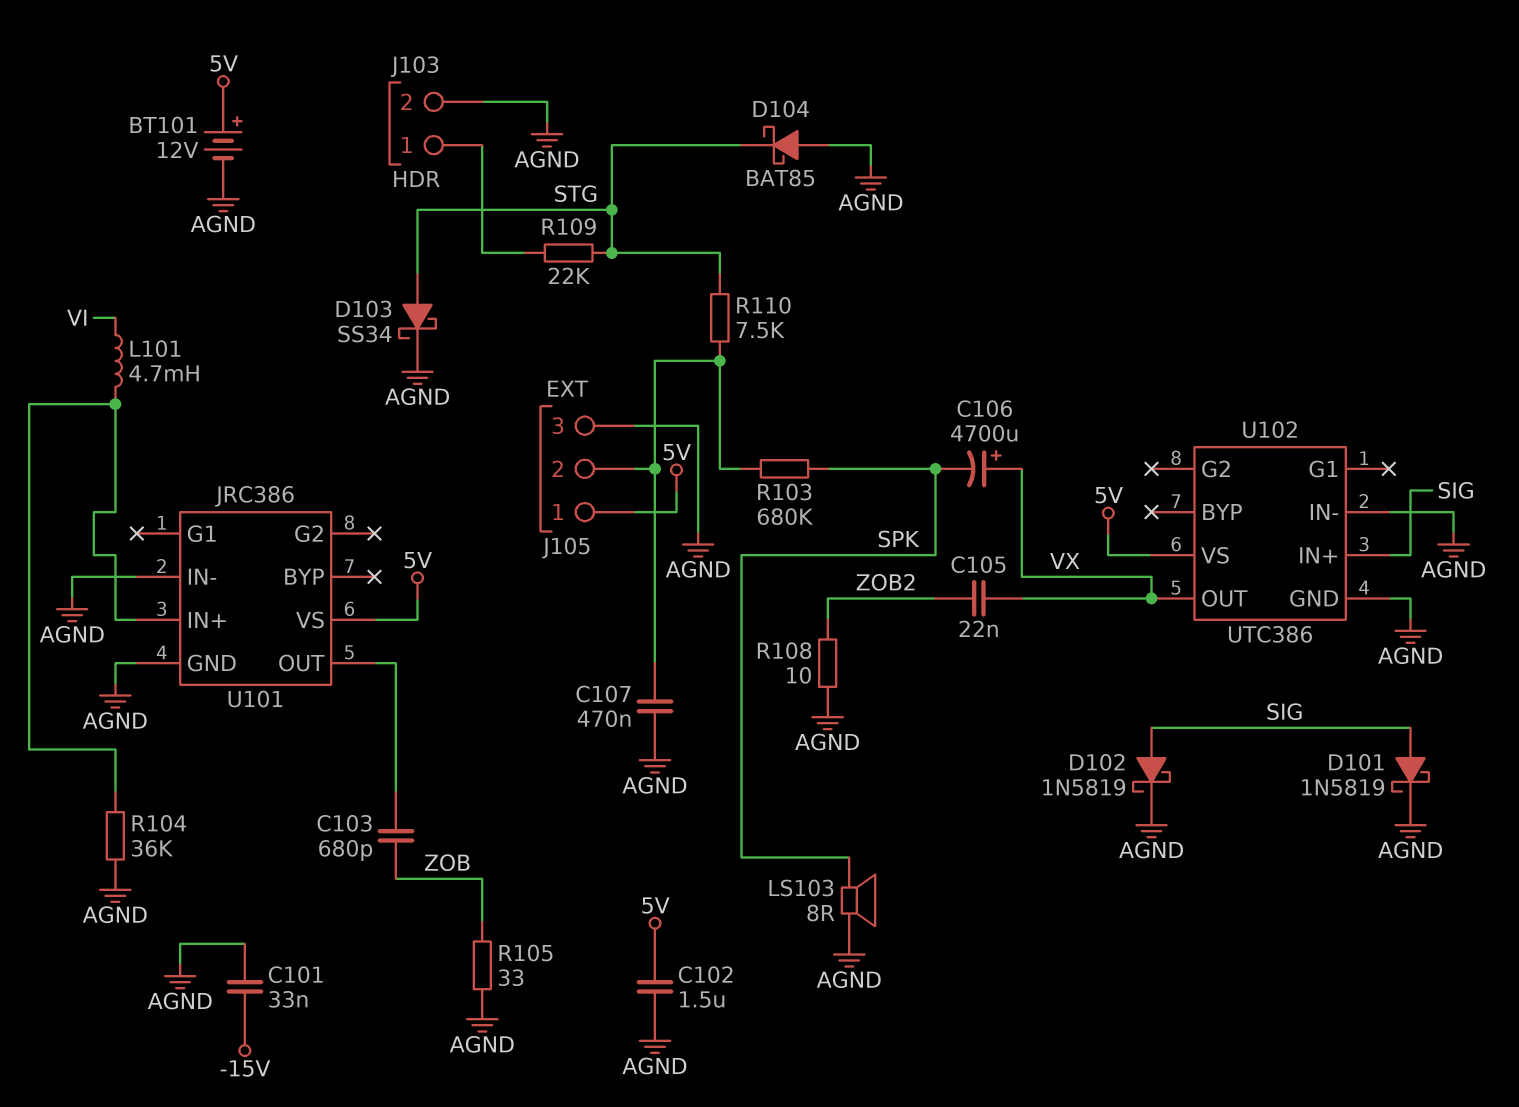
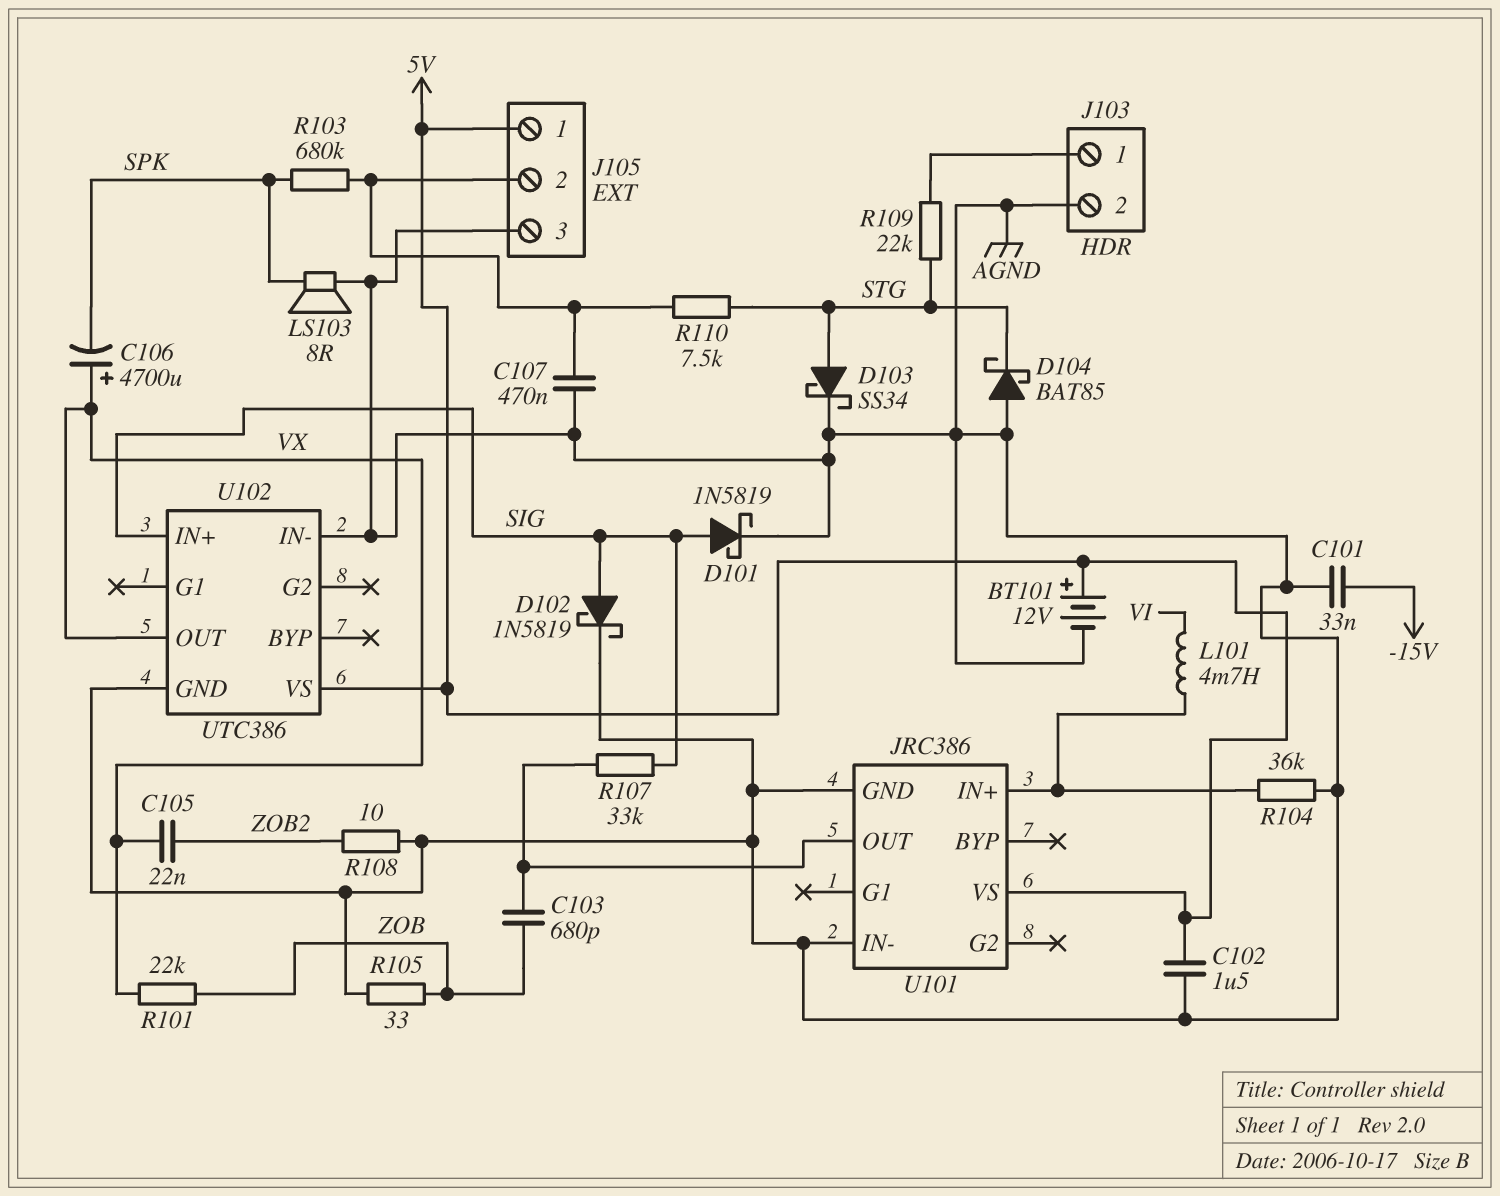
R101: none -> 22k (VX, ZOB)
R107: none -> 33k (SIG, U101/OUT)

